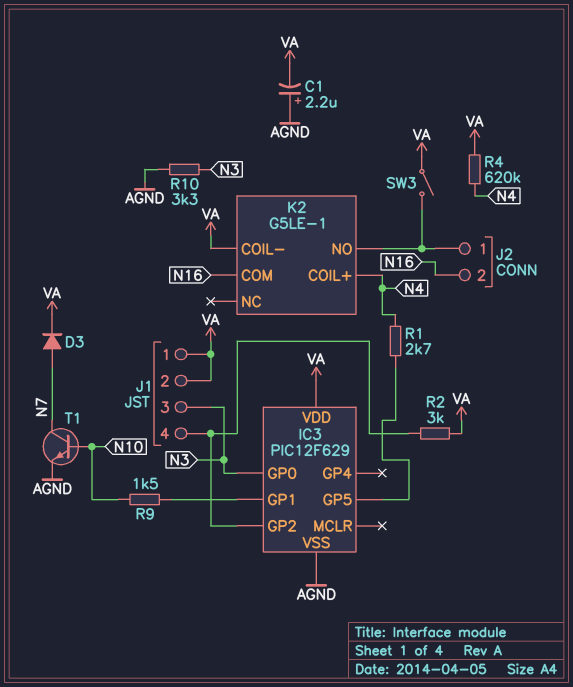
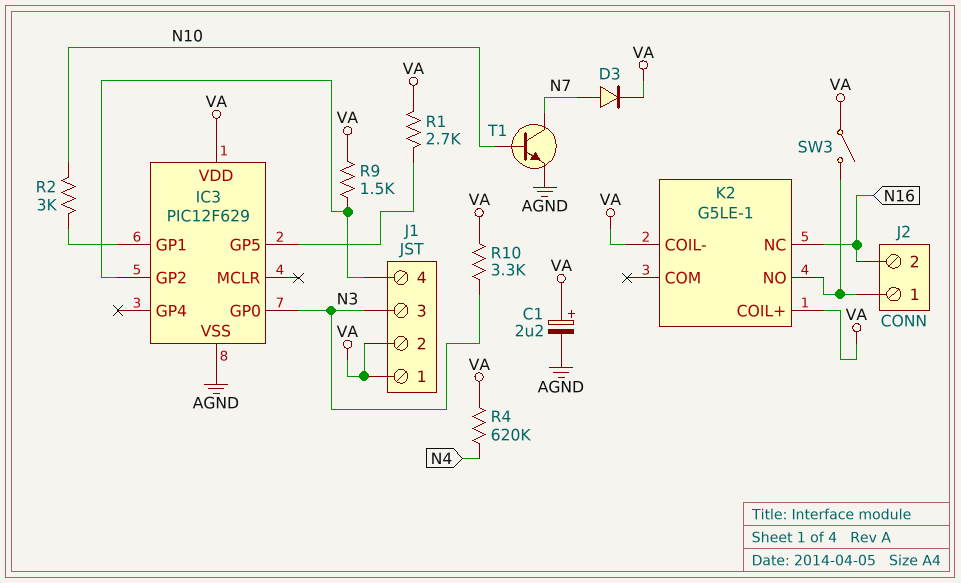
C1: 2.2uF (plus AGND, minus VA) -> 2.2uF (plus VA, minus AGND)
K2 pin COIL+: N4 -> VA
K2 pin COM: N16 -> none
K2 pin NC: none -> N16
R1: 2.7k (IC3/GP5, N4) -> 2.7k (IC3/GP5, VA)
R2: 3k (IC3/GP2, VA) -> 3k (IC3/GP1, N10)
R9: 1.5k (IC3/GP1, N10) -> 1.5k (IC3/GP2, VA)
R10: 3.3k (AGND, N3) -> 3.3k (N3, VA)

